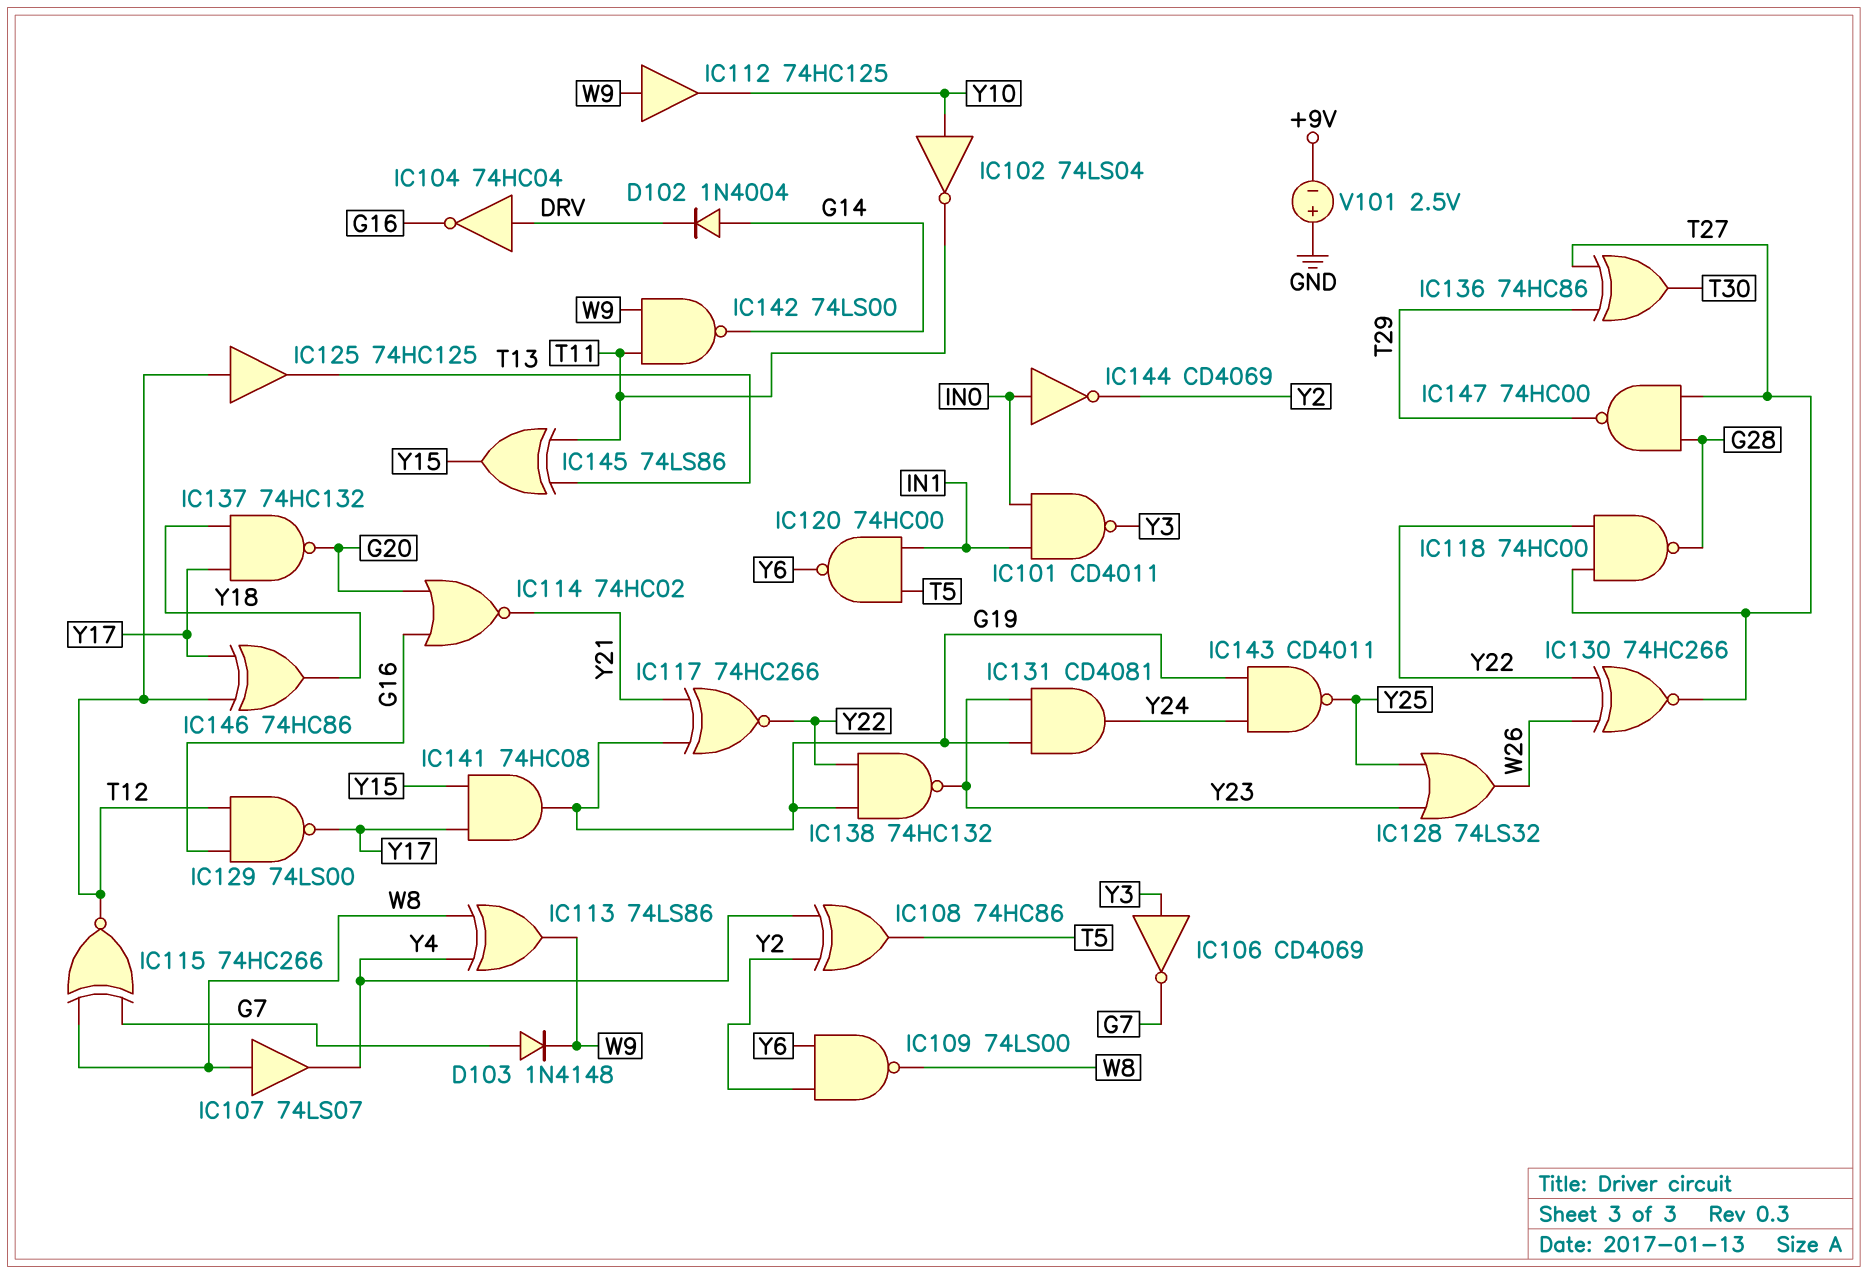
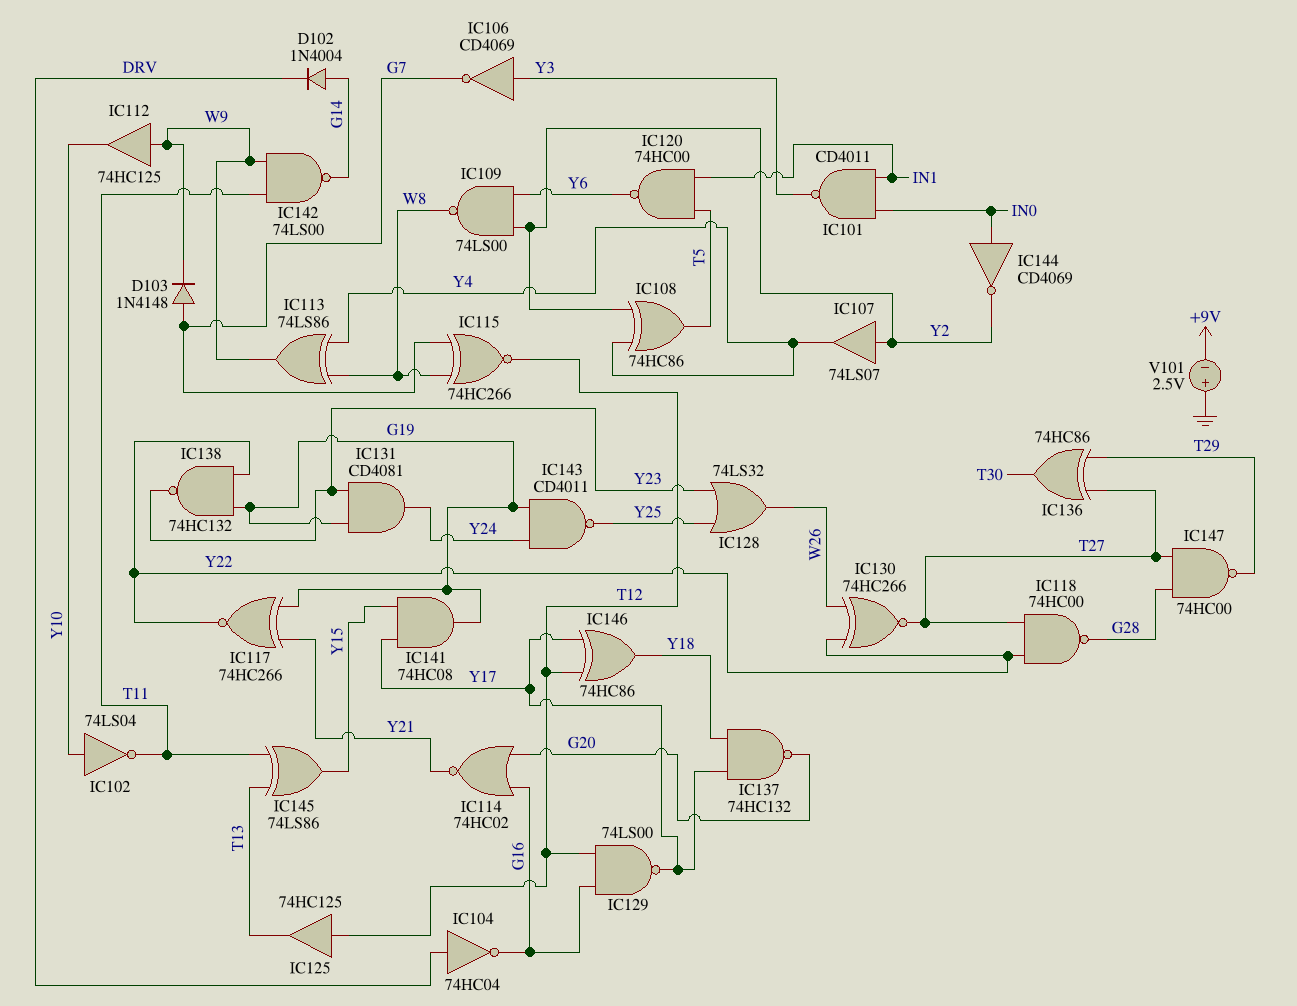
IC107: buffer 74LS07 (in W8, out Y4) -> buffer 74LS07 (in Y2, out Y4)

